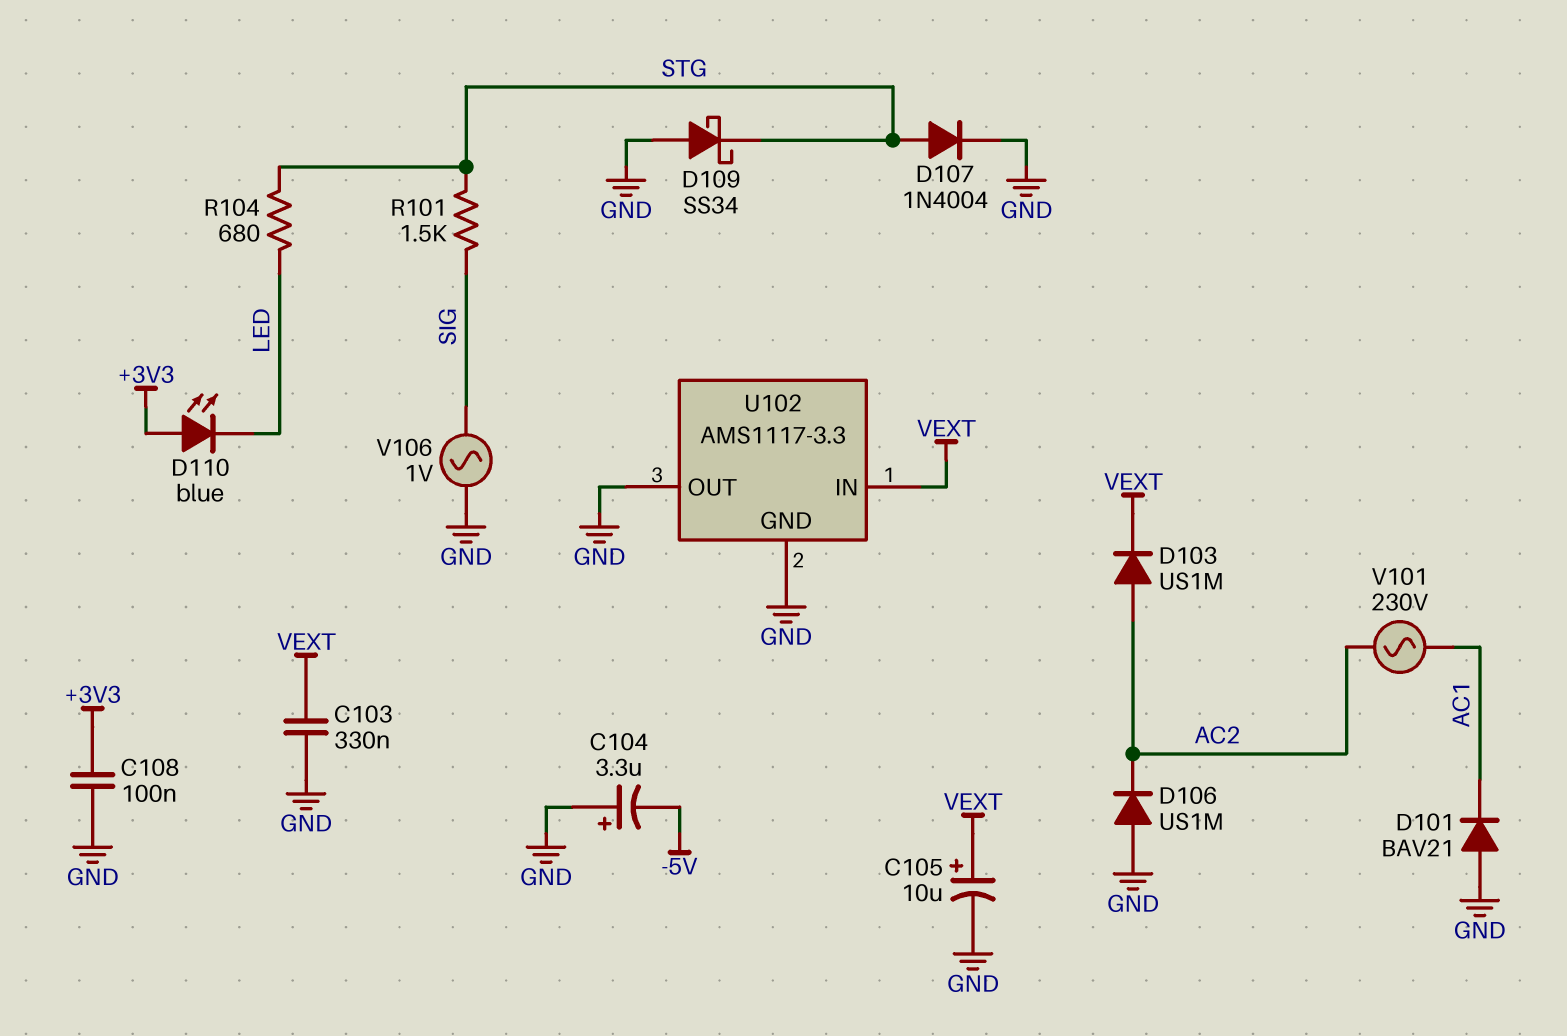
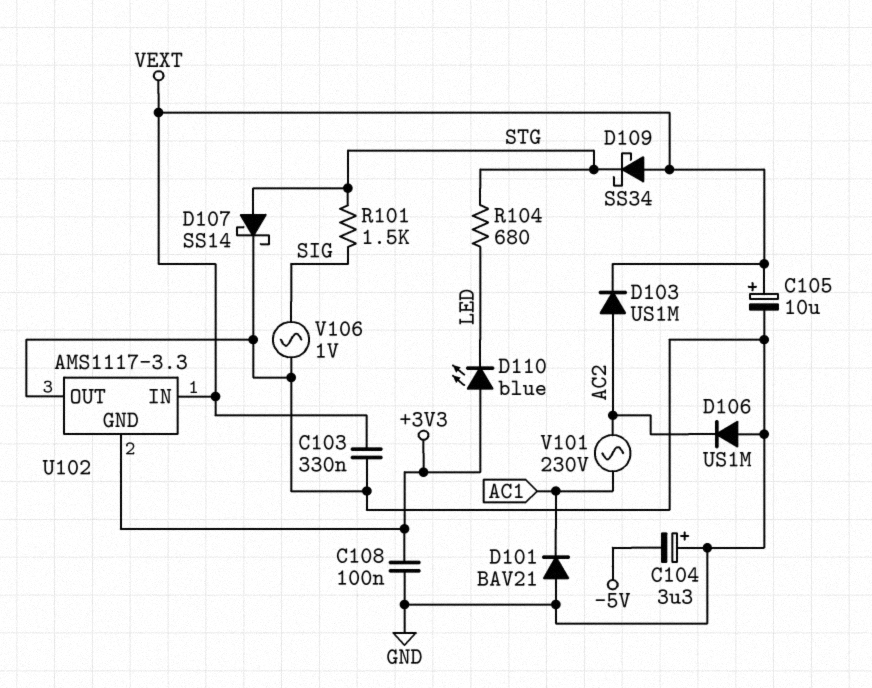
D107: diode 1N4004 (A STG, K GND) -> schottky SS14 (A STG, K GND)
D109: schottky SS34 (A GND, K STG) -> schottky SS34 (A VEXT, K STG)
U102 pin GND: GND -> +3V3

